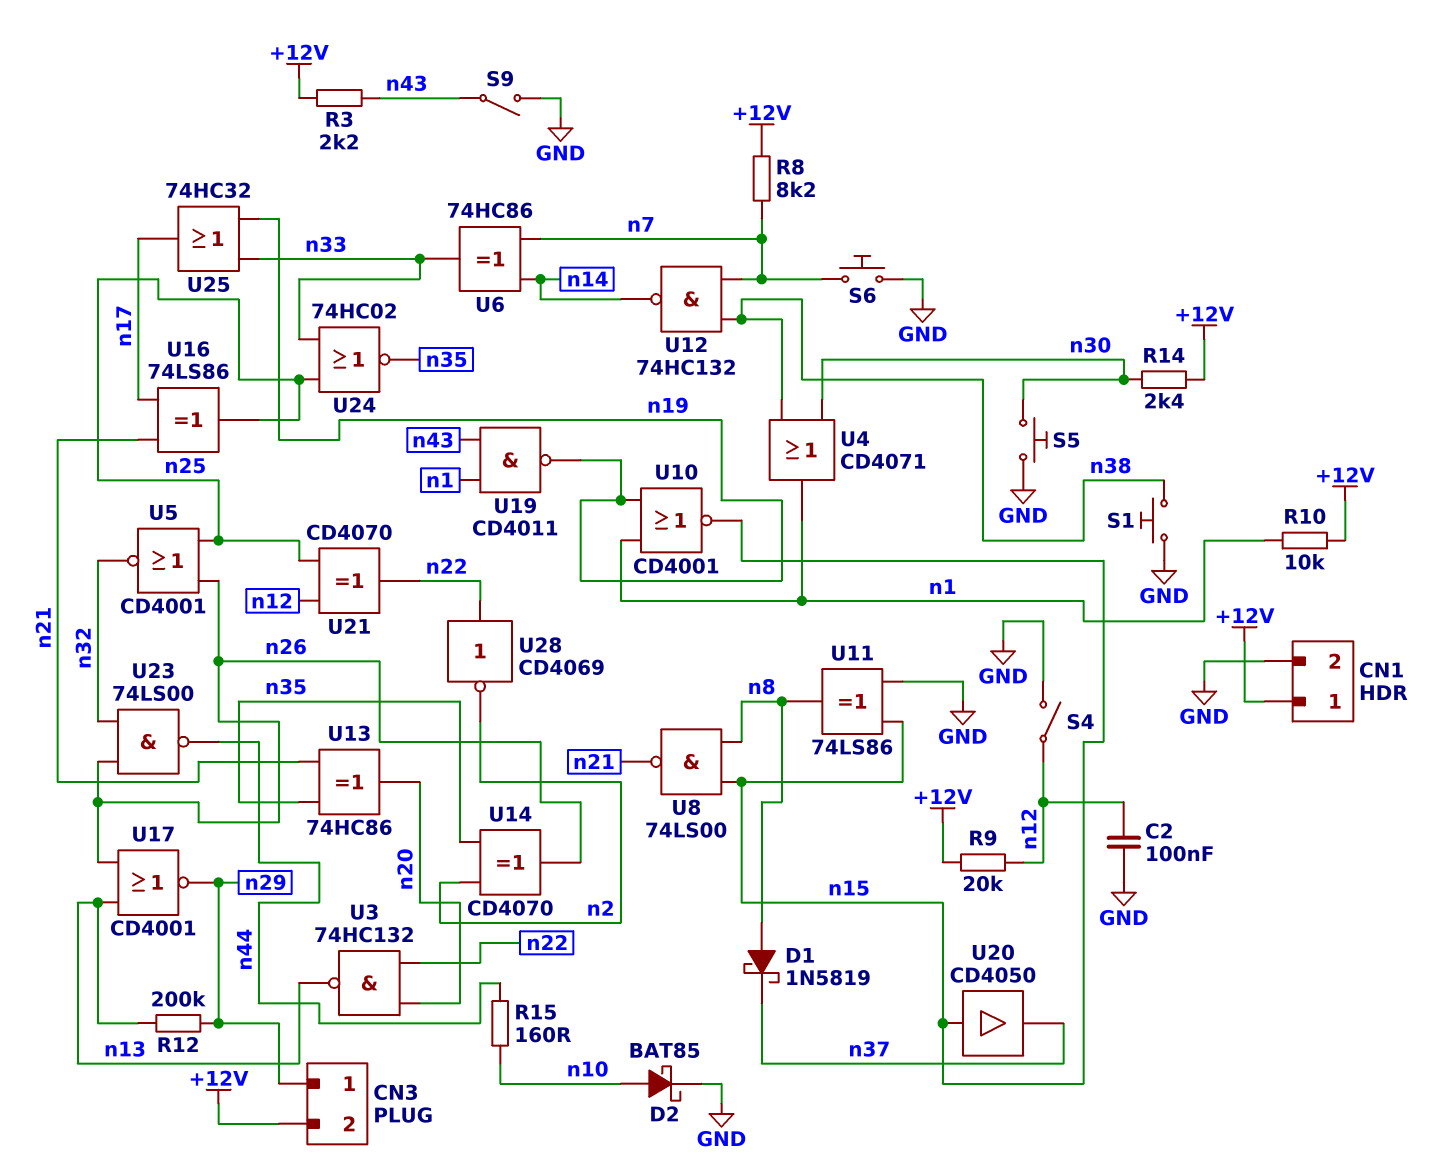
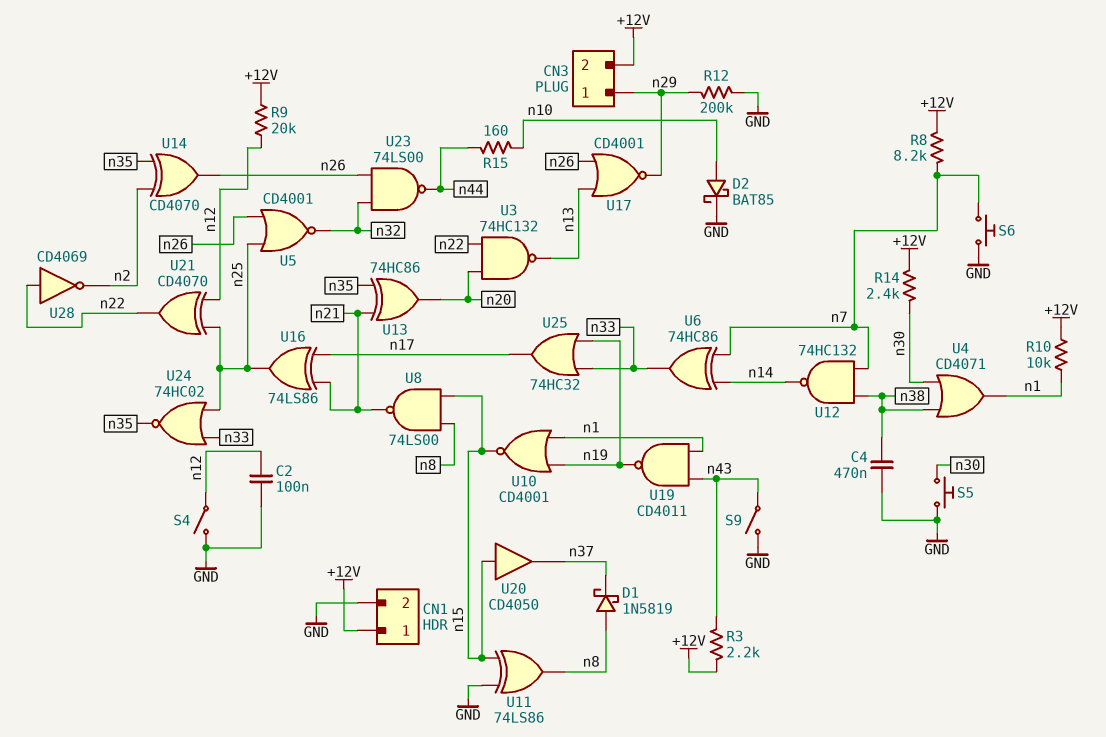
C4: none -> 470nF (GND, n38)
R12: 200k (n13, n29) -> 200k (GND, n29)
S1: button (GND, n38) -> none

